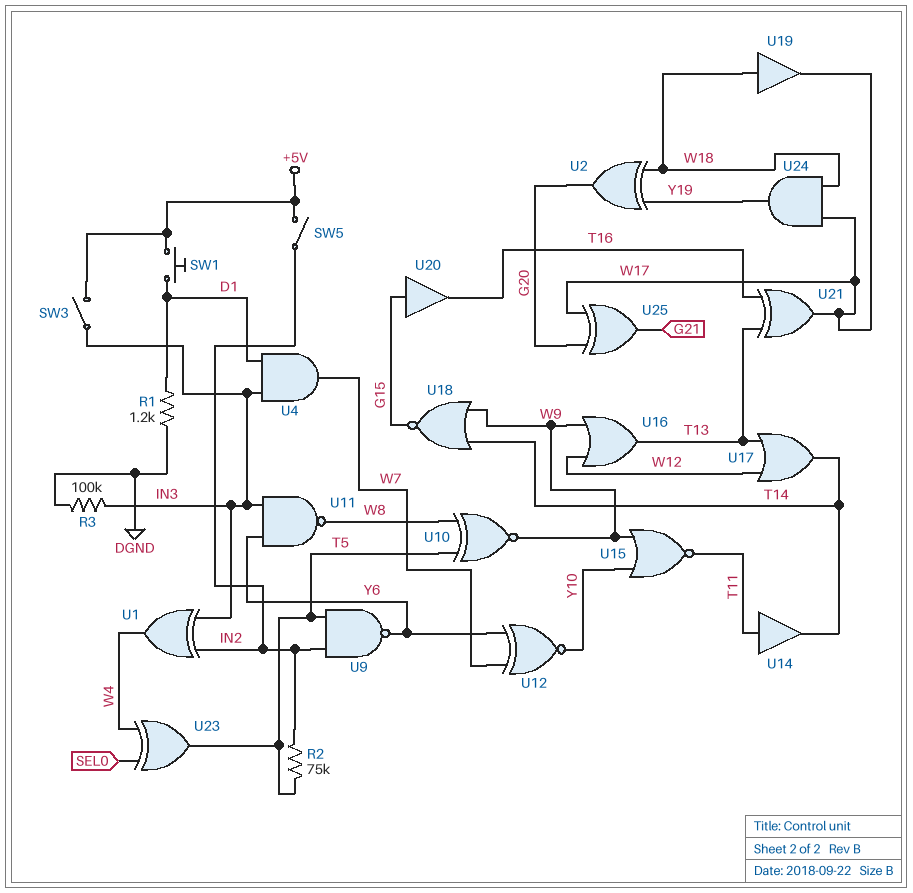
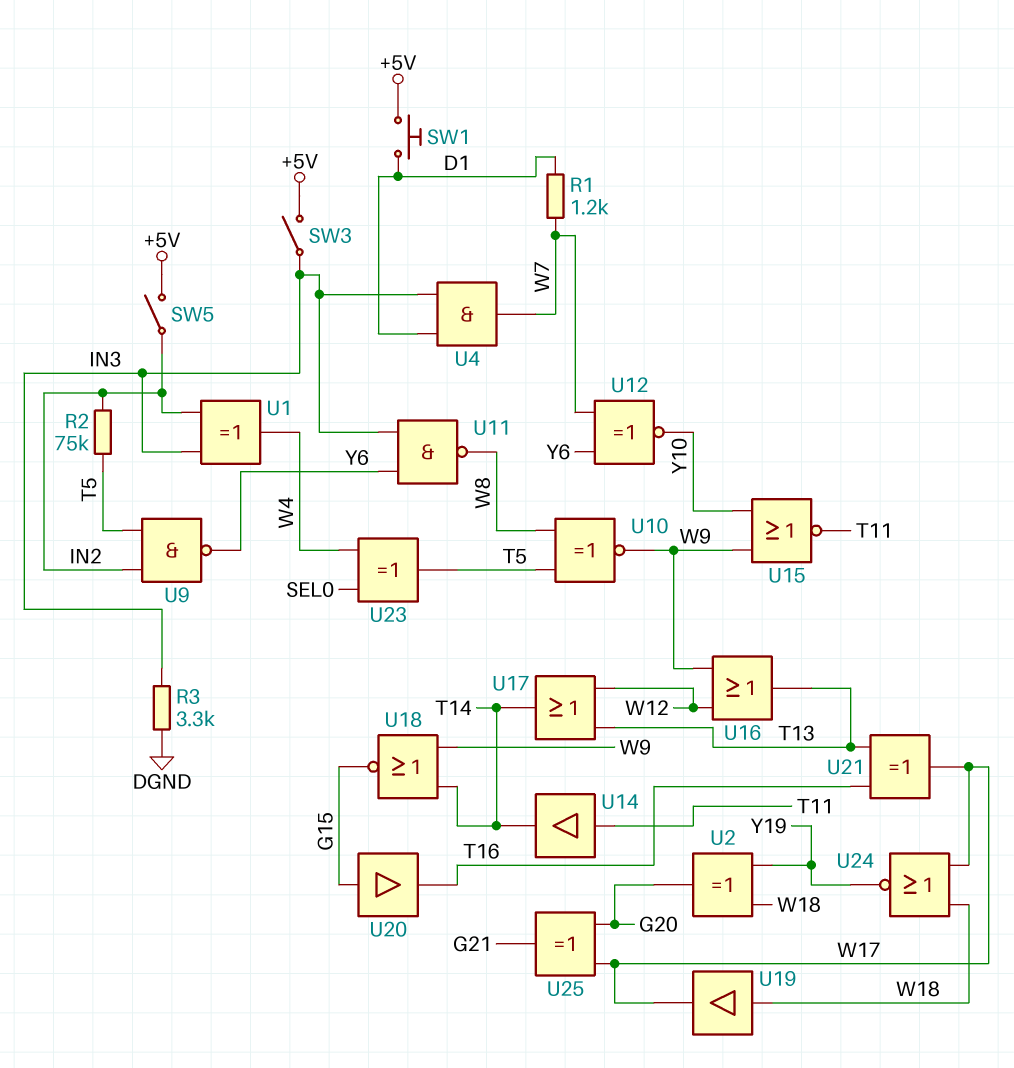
R1: 1.2k (D1, DGND) -> 1.2k (D1, W7)
R3: 100k (DGND, IN3) -> 3.3k (DGND, IN3)
U24: AND (in W17, in W18, out Y19) -> NOR (in W17, in W18, out Y19)

